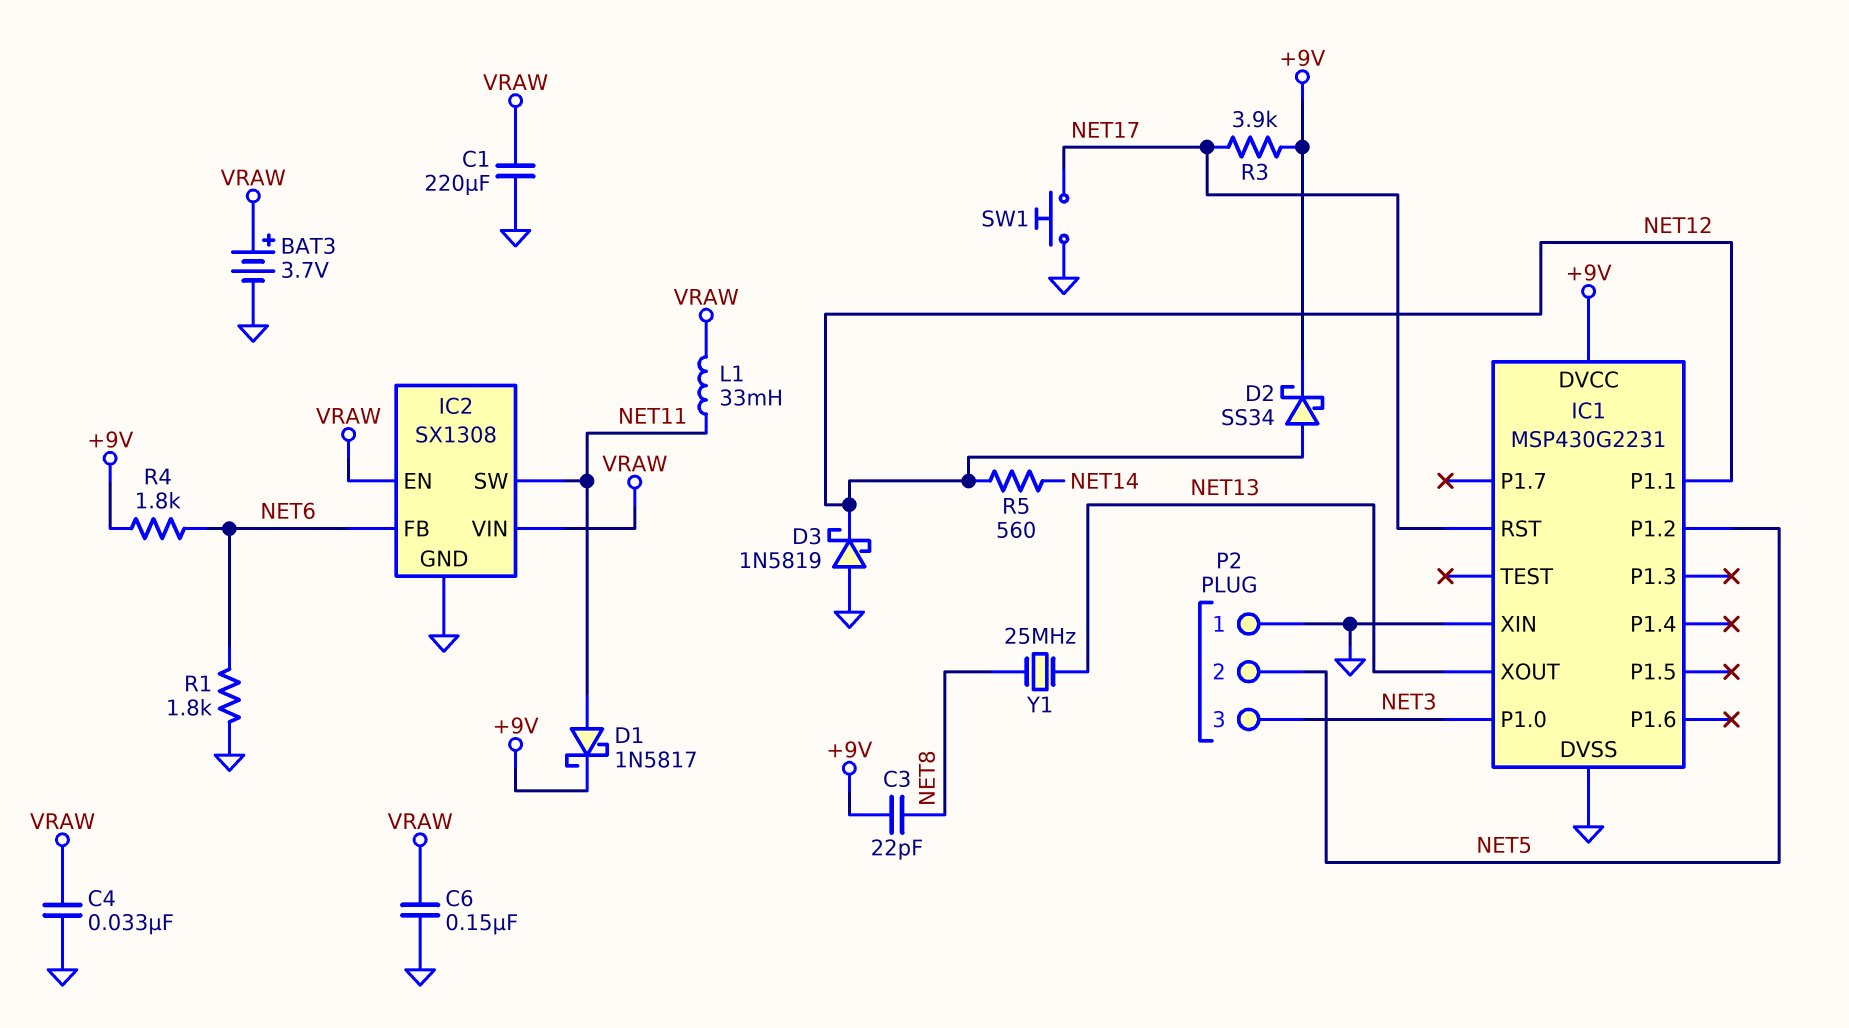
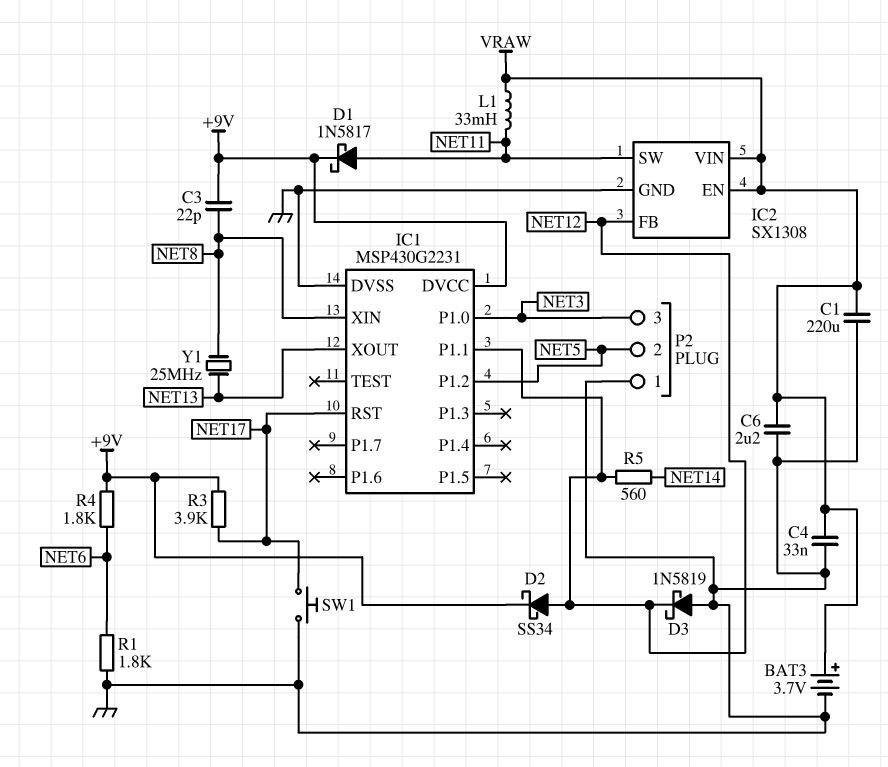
C6: 150nF (GND, VRAW) -> 2.2uF (GND, VRAW)
IC1 pin XIN: GND -> NET8
IC2 pin FB: NET6 -> NET12

